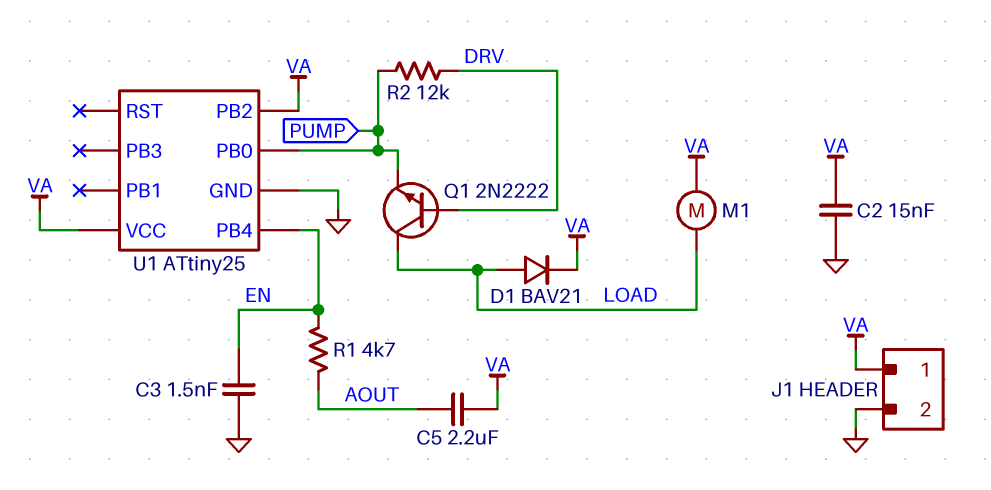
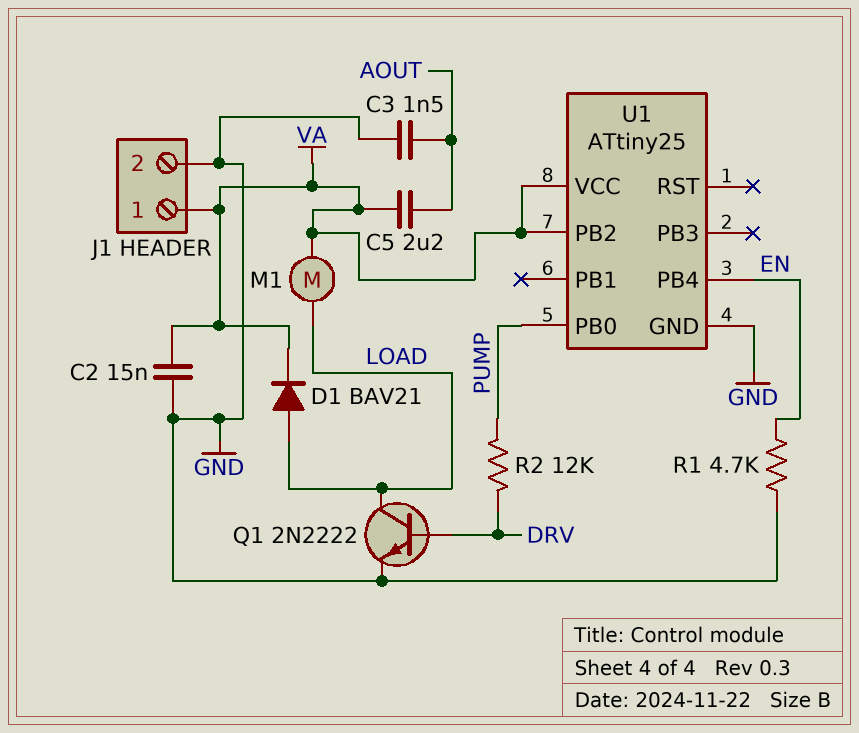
C3: 1.5nF (EN, GND) -> 1.5nF (AOUT, GND)
Q1: NPN 2N2222 (B DRV, C LOAD, E PUMP) -> NPN 2N2222 (B DRV, C LOAD, E GND)
R1: 4.7k (AOUT, EN) -> 4.7k (EN, GND)

